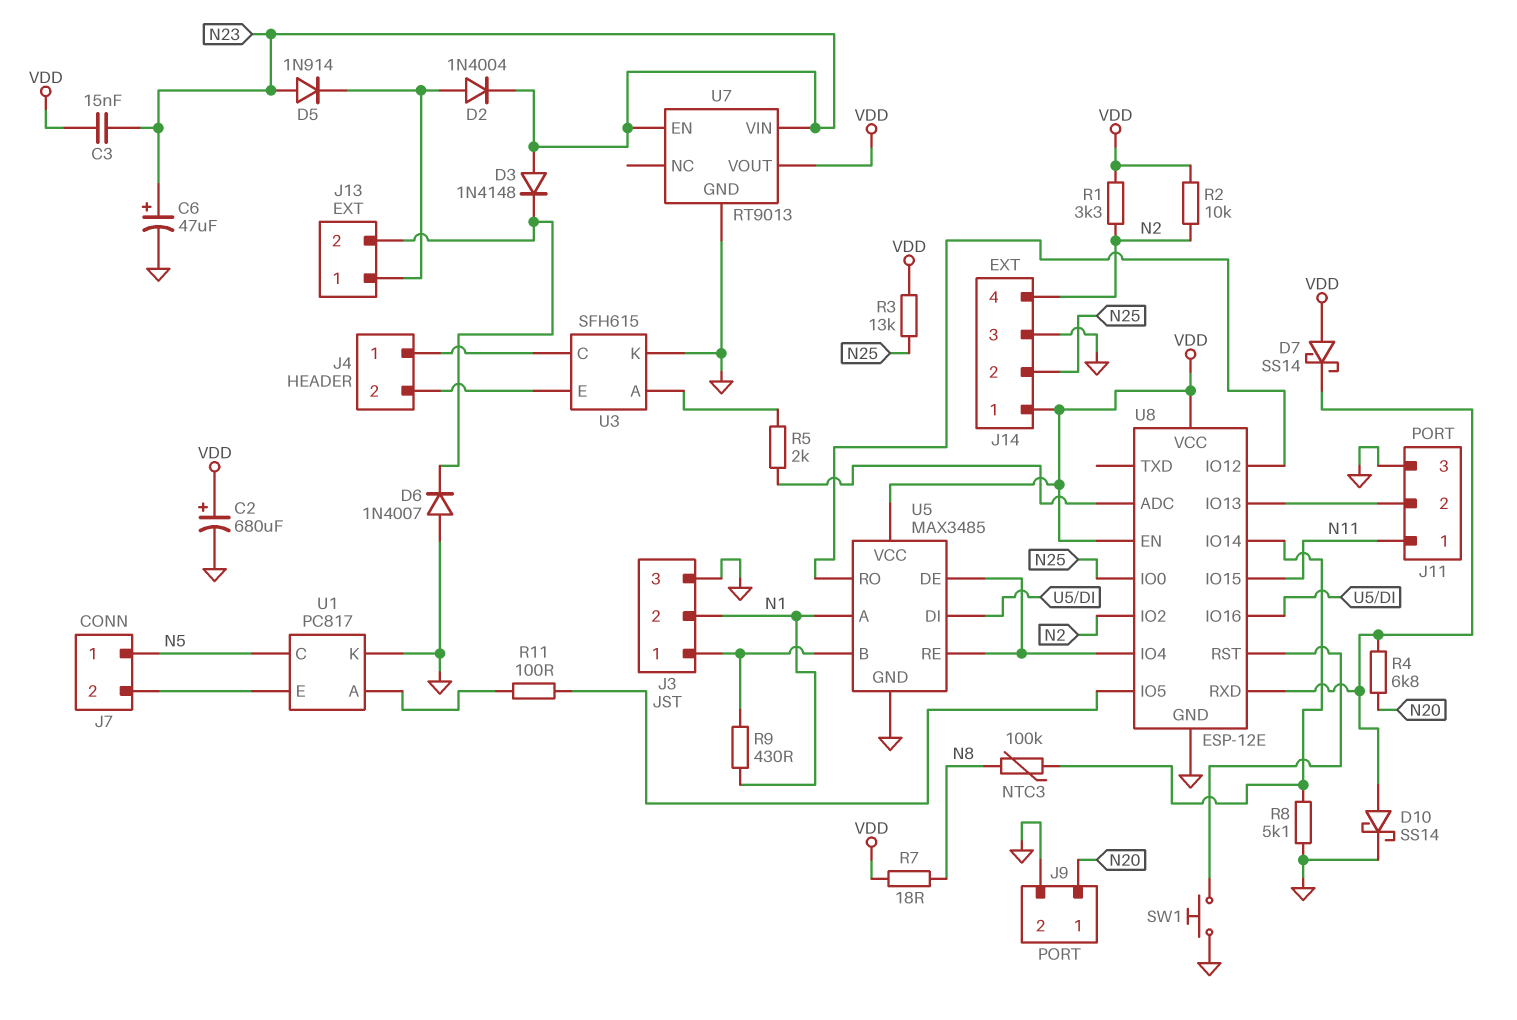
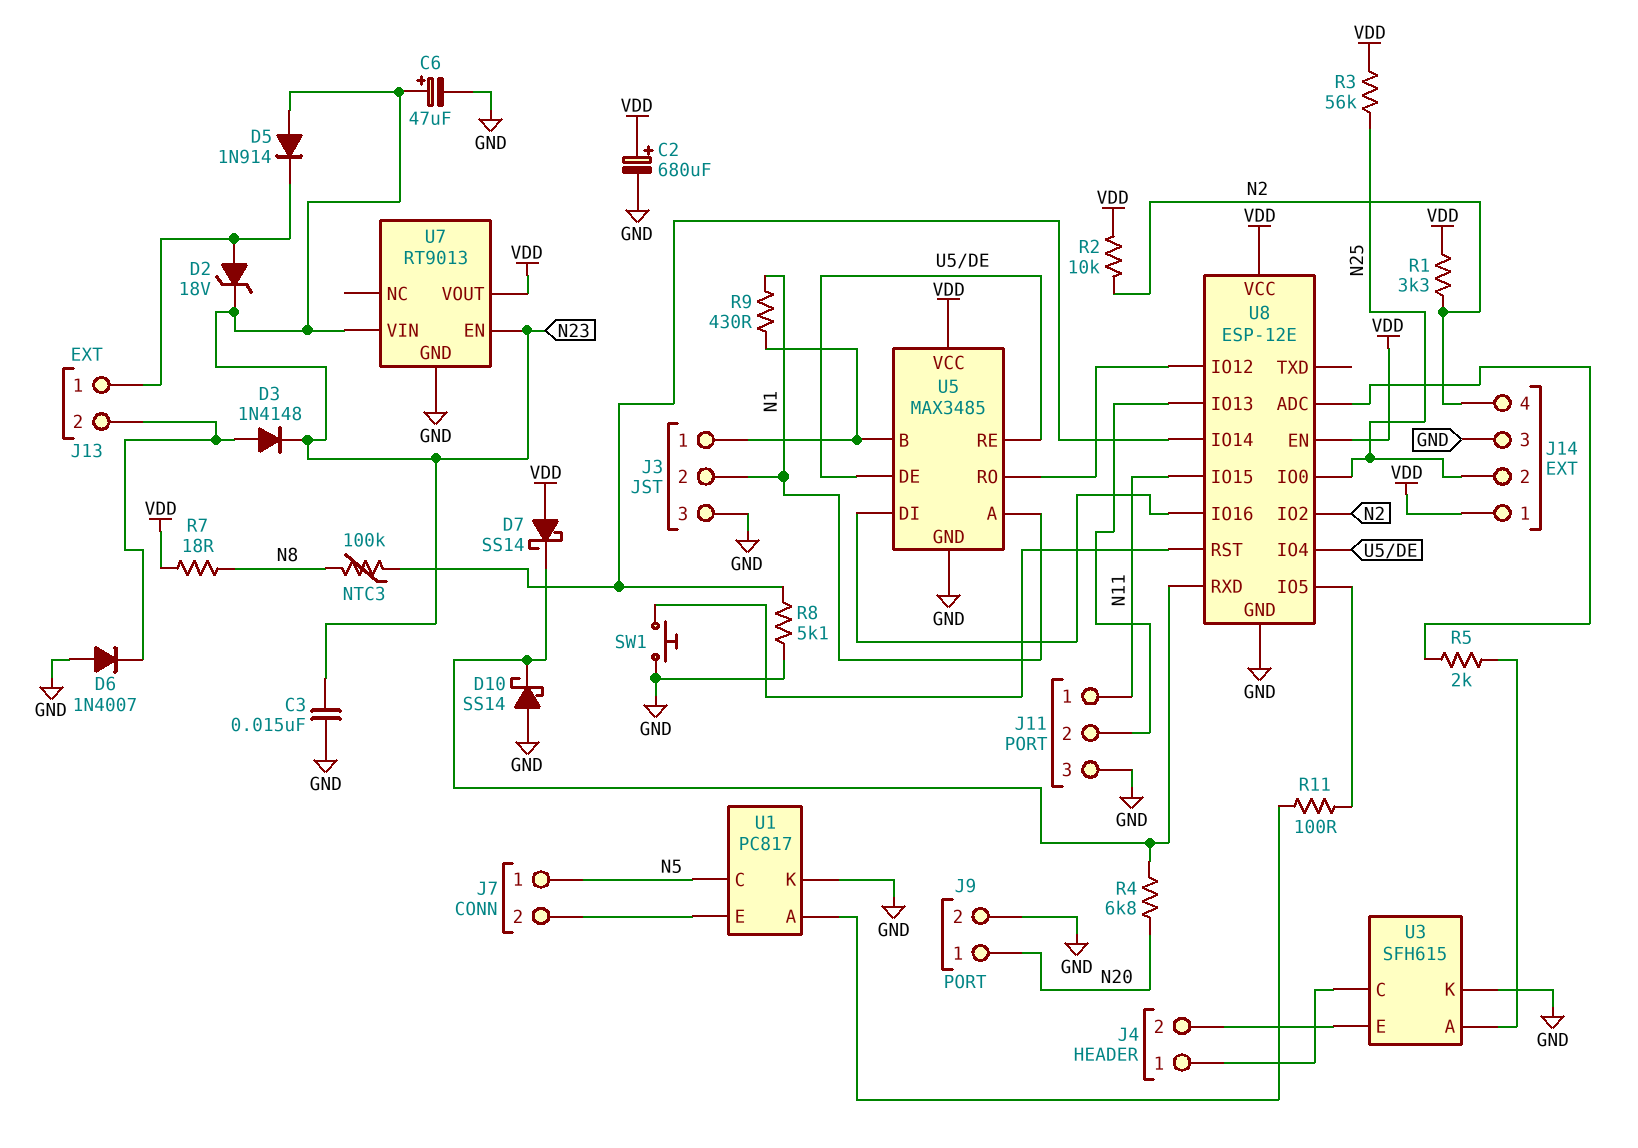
C3: 15nF (N23, VDD) -> 15nF (GND, N23)
D2: diode 1N4004 (A J13/1, K N23) -> zener 18V (A J13/1, K N23)
D3: diode 1N4148 (A N23, K J13/2) -> diode 1N4148 (A J13/2, K N23)
D10: schottky SS14 (A U8/RXD, K GND) -> schottky SS14 (A GND, K U8/RXD)
R3: 13k (N25, VDD) -> 56k (N25, VDD)

